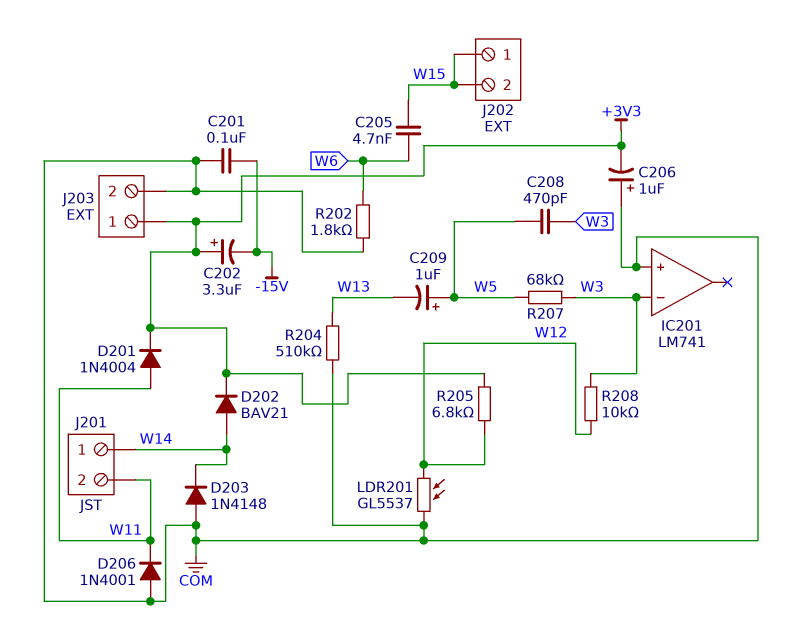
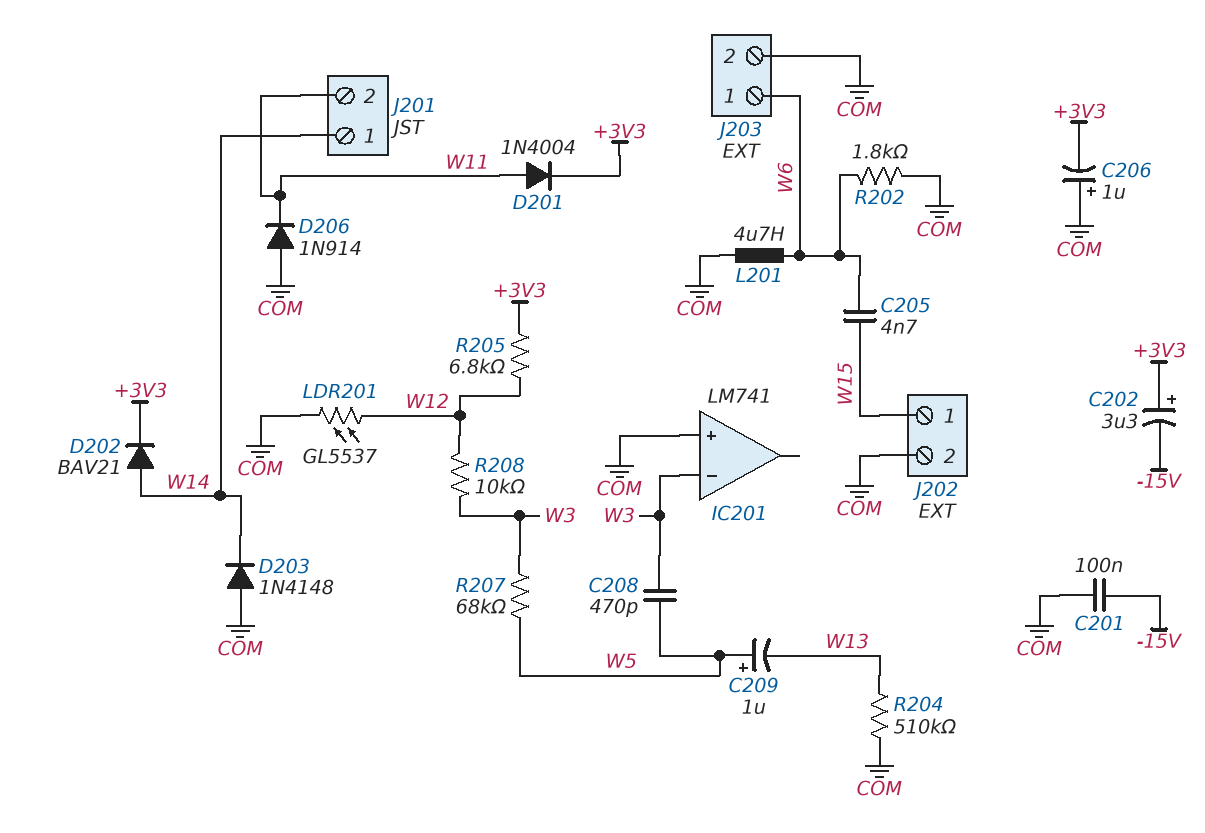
D206: diode 1N4001 (A COM, K W11) -> diode 1N914 (A COM, K W11)
J202 pin 2: W15 -> COM
J203 pin 1: +3V3 -> W6
L201: none -> 4.7uH (COM, W6)

